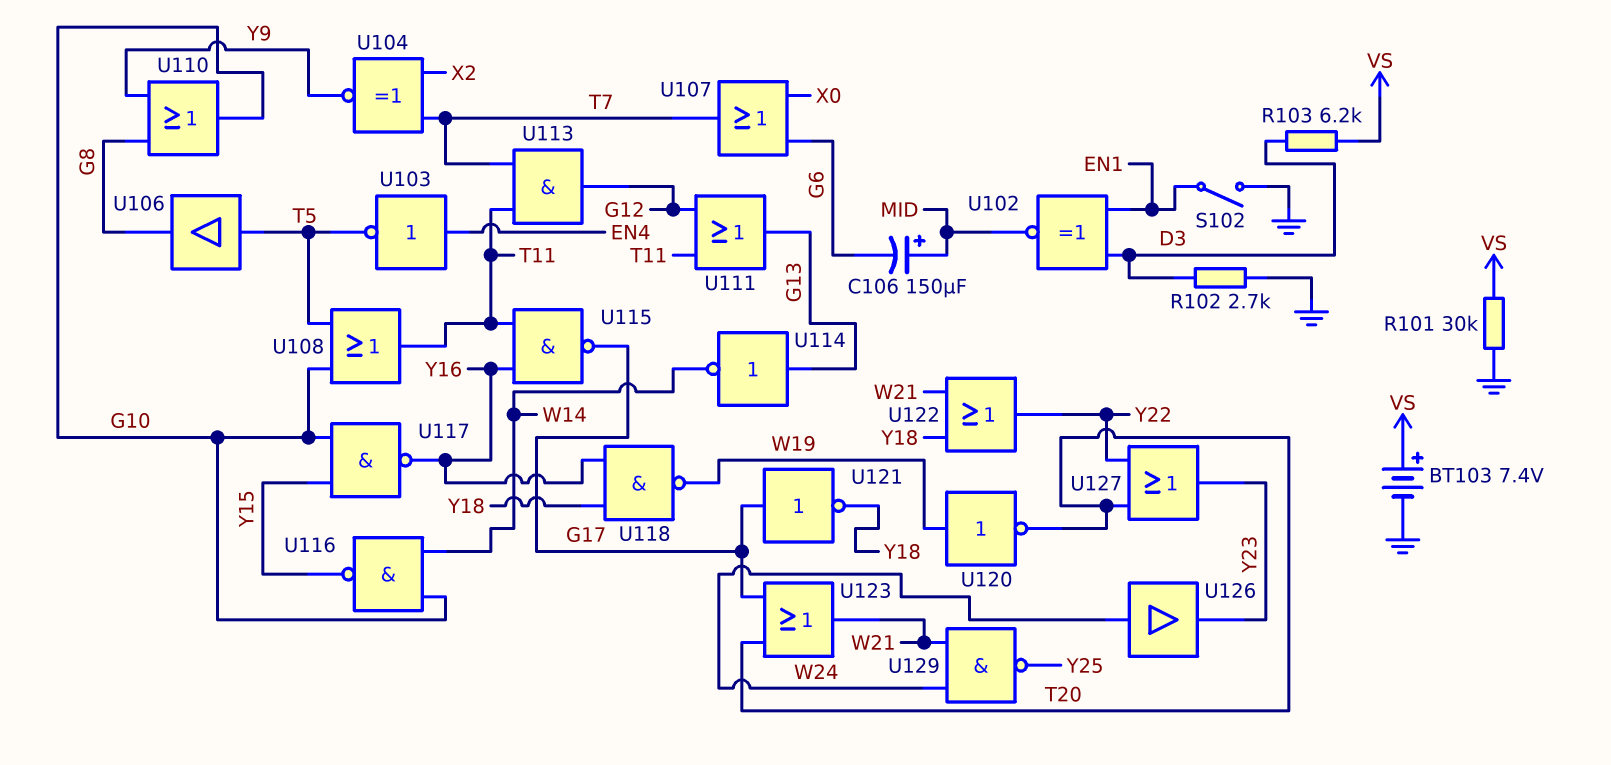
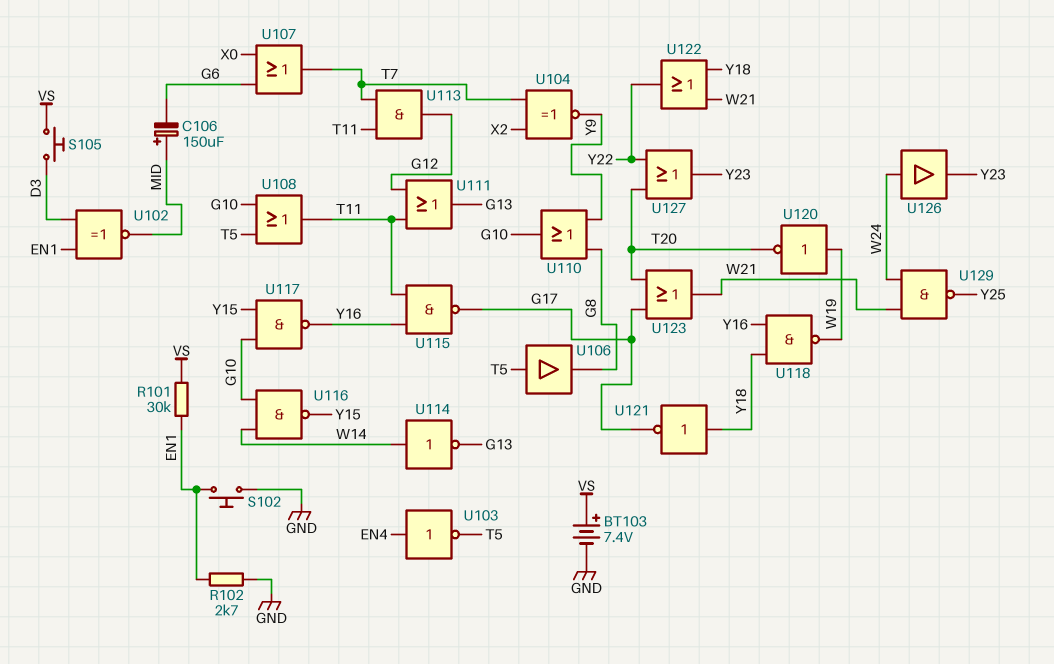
R101: 30k (GND, VS) -> 30k (EN1, VS)
R102: 2.7k (D3, GND) -> 2.7k (EN1, GND)
R103: 6.2k (D3, VS) -> none
S102: switch (EN1, GND) -> button (EN1, GND)
S105: none -> button (D3, VS)
U114: NOT (in G13, out W14) -> NOT (in W14, out G13)
U121: NOT (in G17, out Y18) -> NOT (in Y18, out G17)

